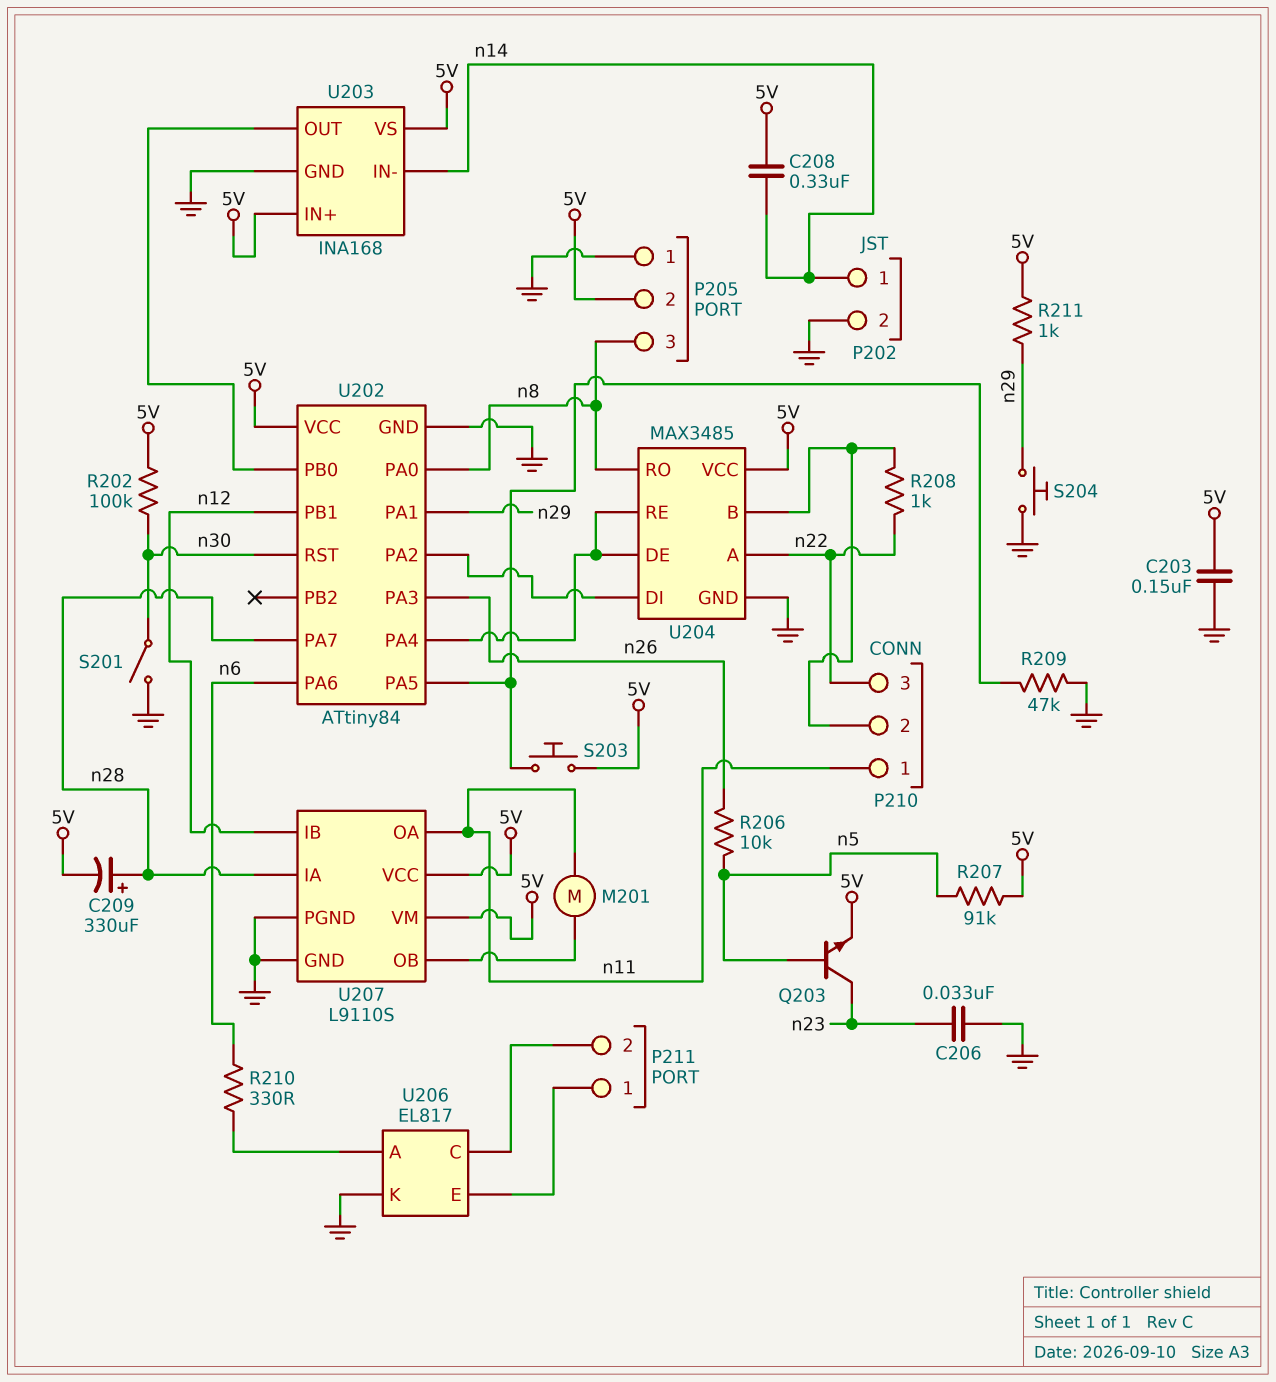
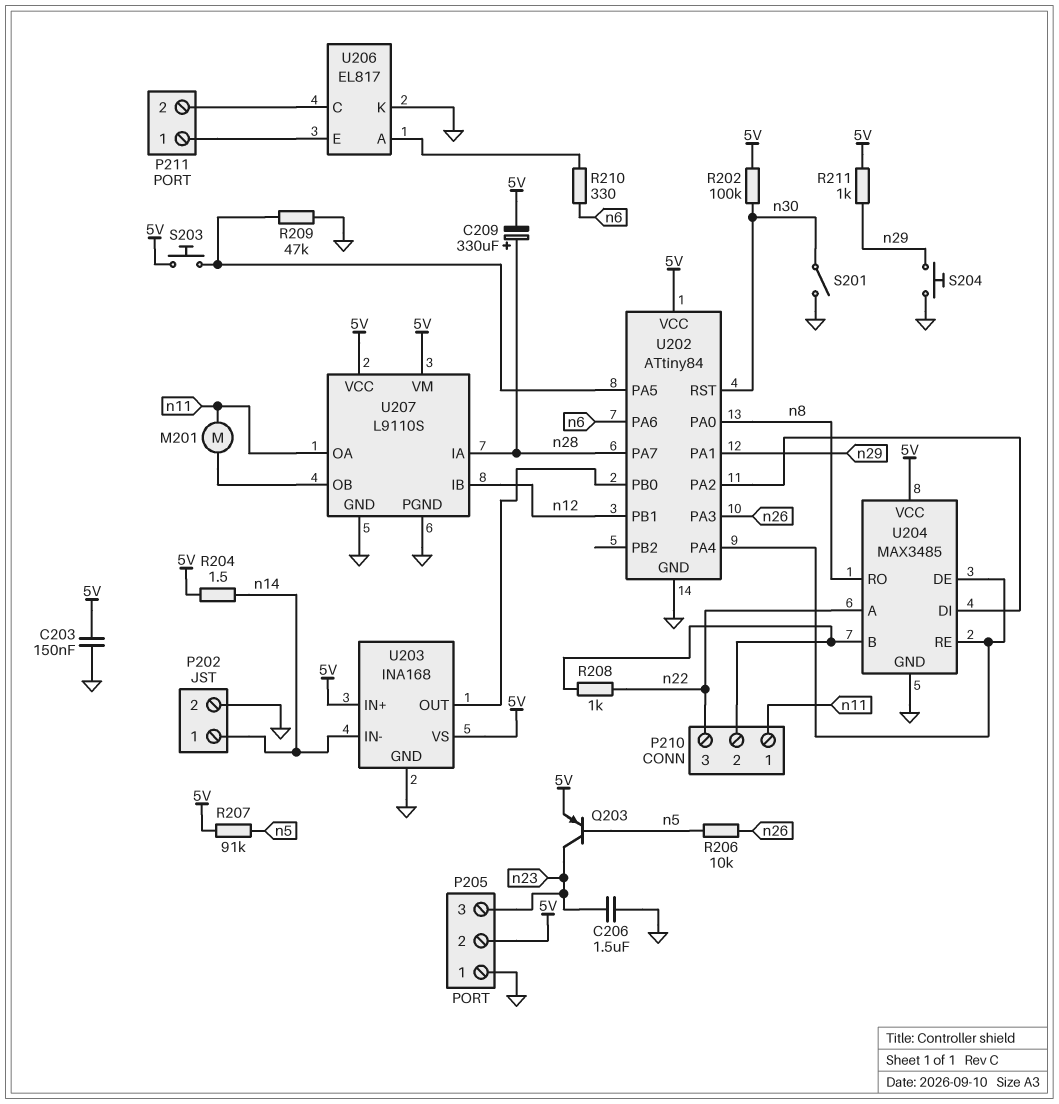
C206: 33nF (GND, n23) -> 1.5uF (GND, n23)
C208: 330nF (5V, n14) -> none
P205 pin 3: n8 -> n23
Q203: NPN (B n5, C n23, E 5V) -> PNP (B n5, C n23, E 5V)
R204: none -> 1.5 (5V, n14)

